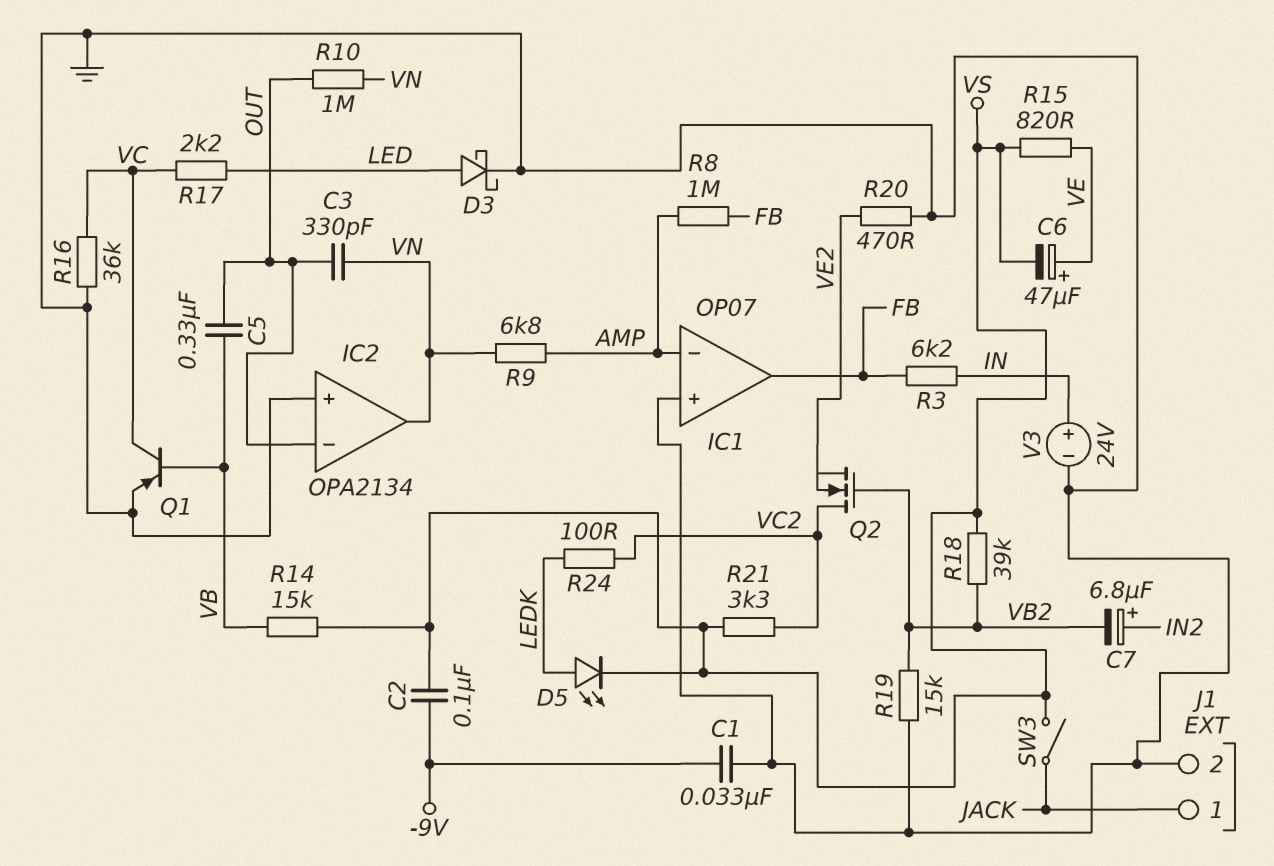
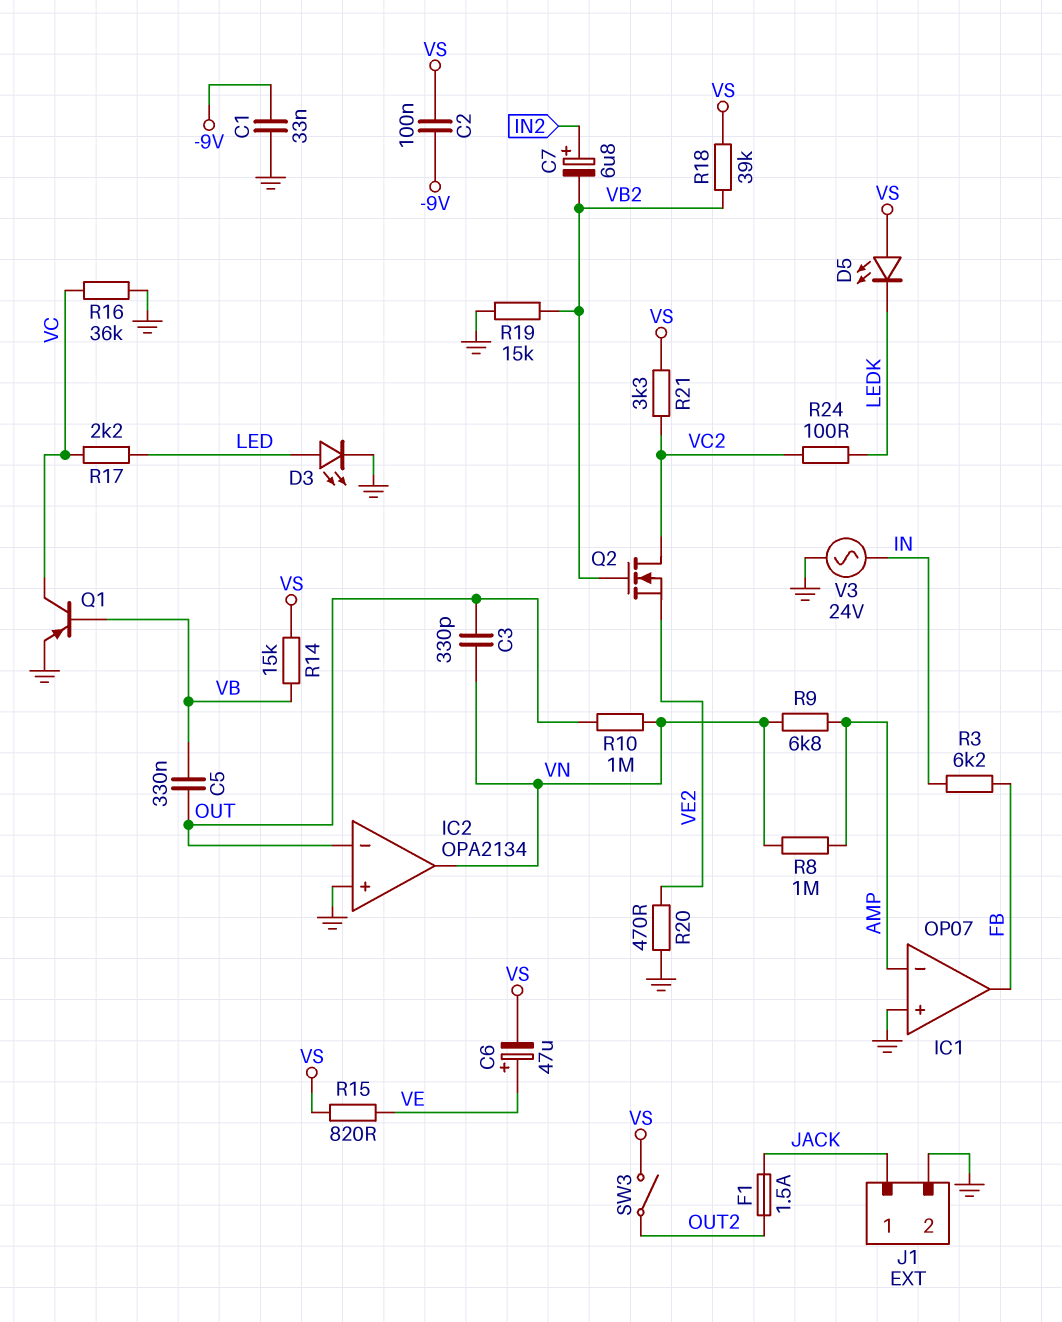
D3: schottky (A LED, K GND) -> LED (A LED, K GND)
D5: LED (A LEDK, K VS) -> LED (A VS, K LEDK)
F1: none -> 1.5A (JACK, OUT2)
R8: 1M (AMP, FB) -> 1M (AMP, VN)
SW3: switch (JACK, VS) -> switch (OUT2, VS)
V3: 24V (plus IN, minus GND) -> AC 24V (GND, IN)

